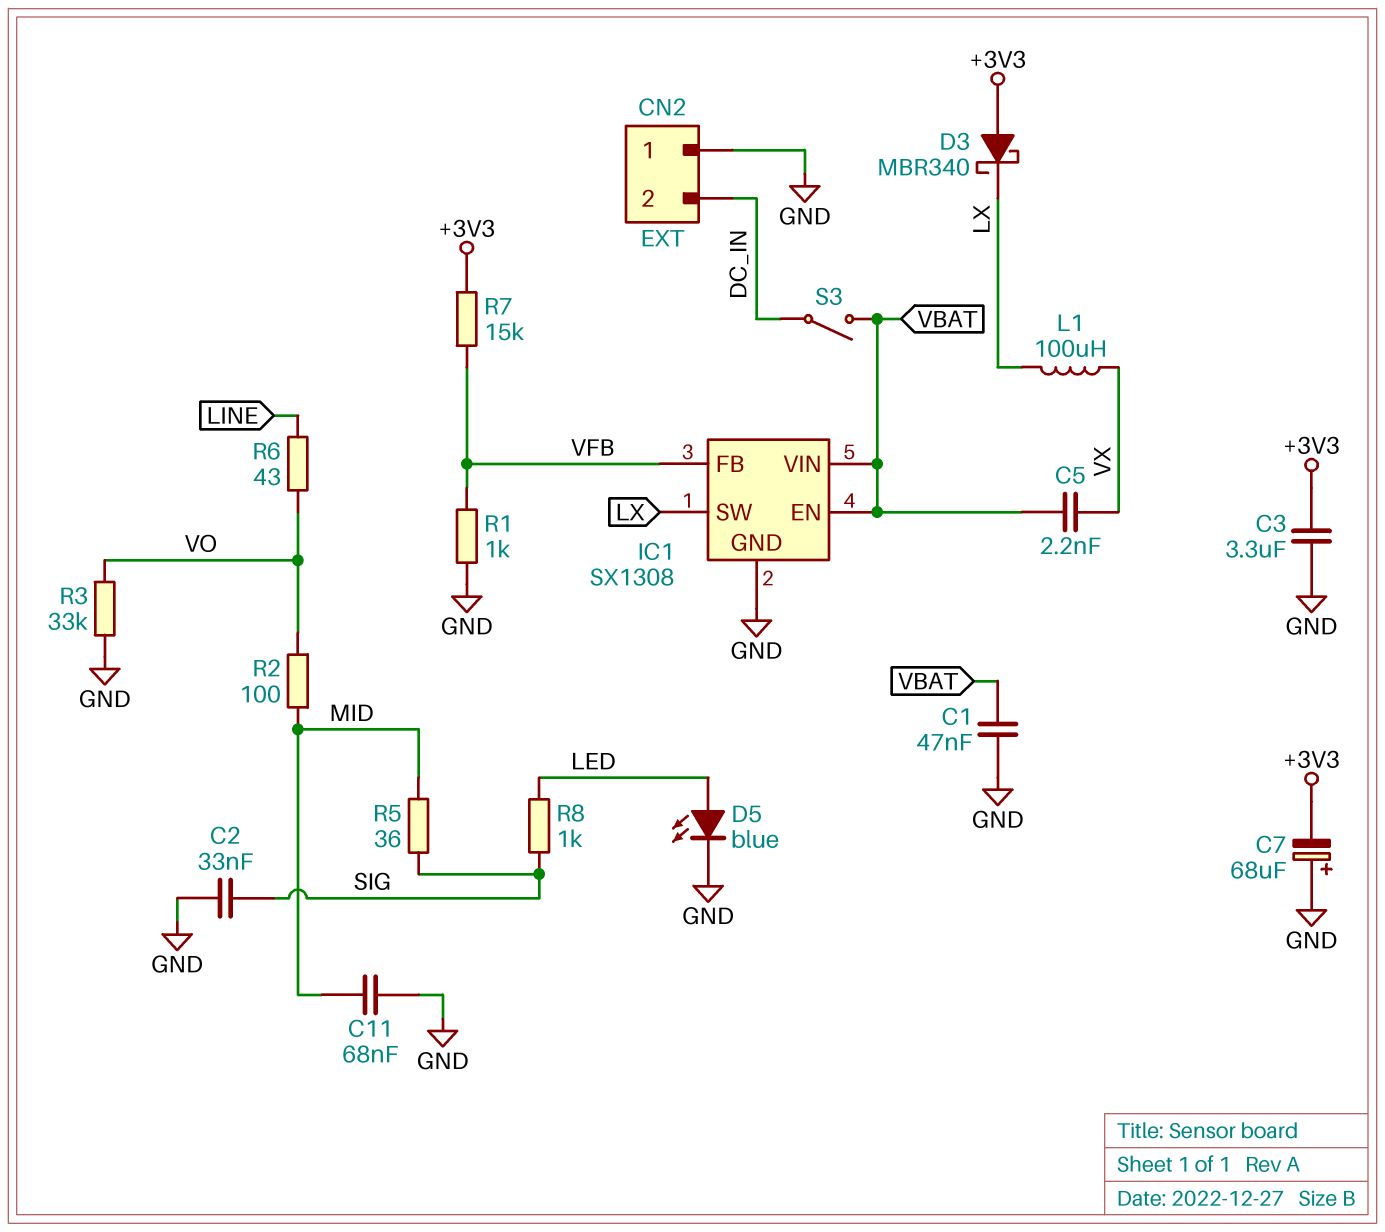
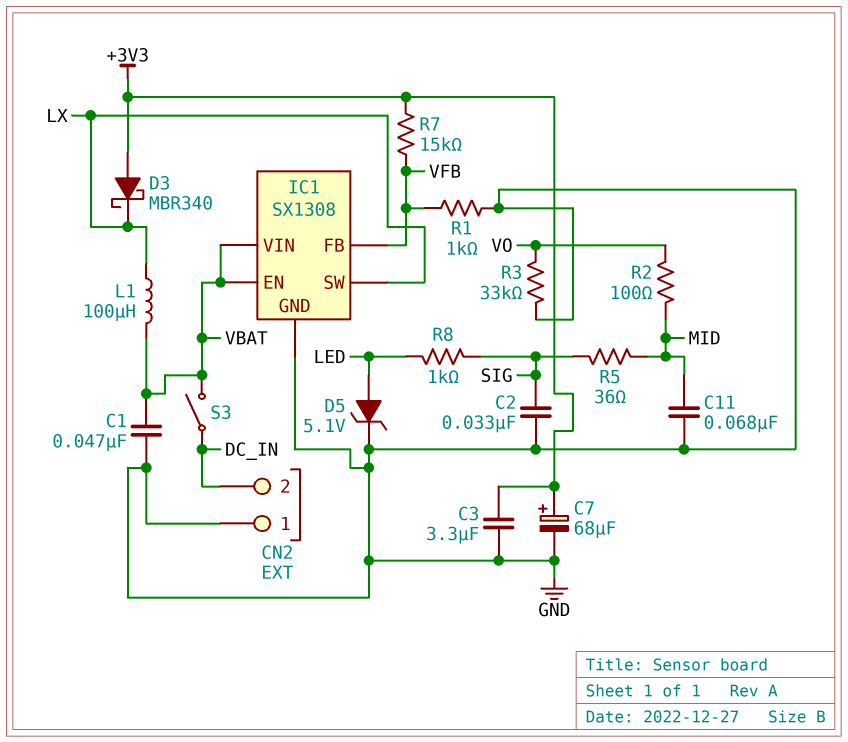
C5: 2.2nF (VBAT, VX) -> none
C7: 68uF (plus GND, minus +3V3) -> 68uF (plus +3V3, minus GND)
D5: LED blue (A LED, K GND) -> zener 5.1V (A LED, K GND)
L1: 100uH (LX, VX) -> 100uH (LX, VBAT)
R6: 43 (LINE, VO) -> none

